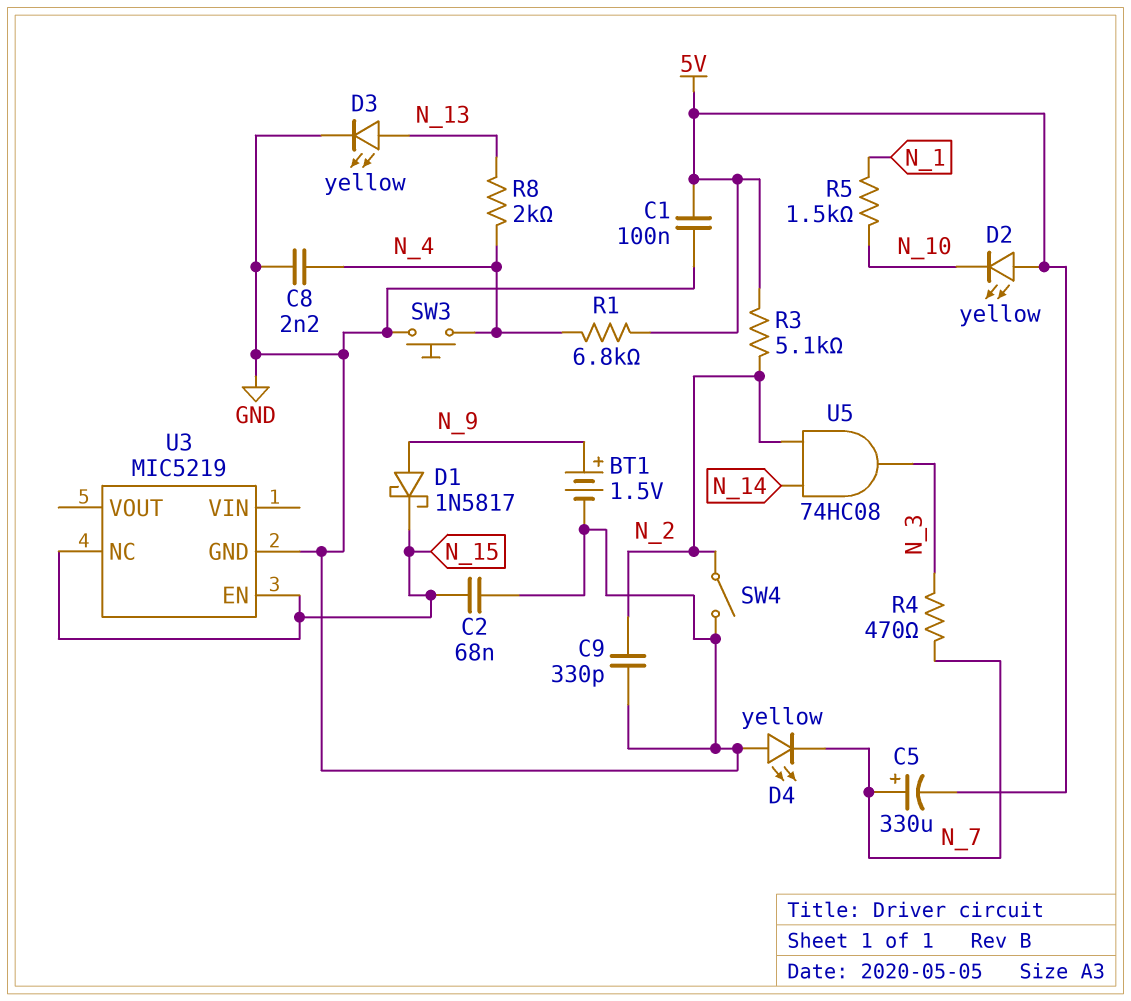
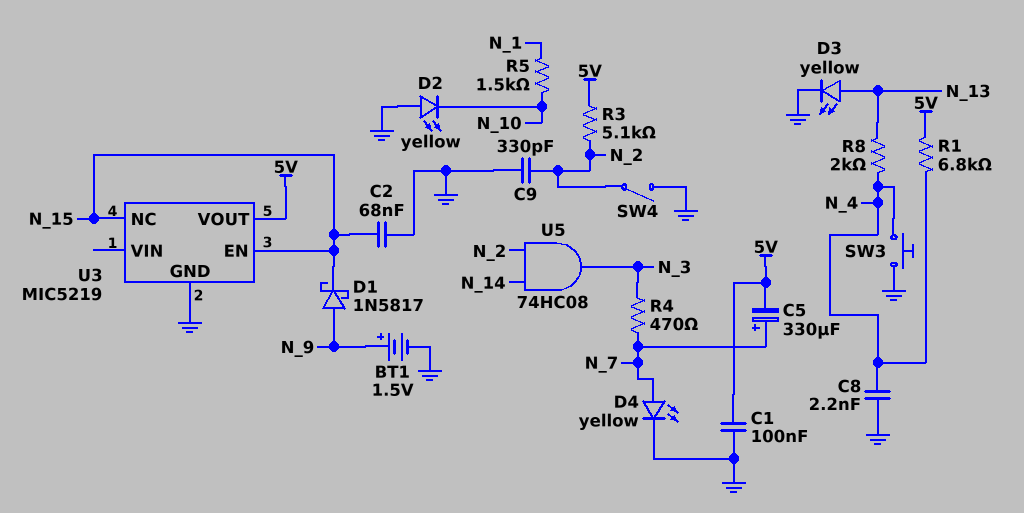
D2: LED yellow (A 5V, K N_10) -> LED yellow (A GND, K N_10)
D4: LED yellow (A GND, K N_7) -> LED yellow (A N_7, K GND)
U3 pin VOUT: none -> 5V

